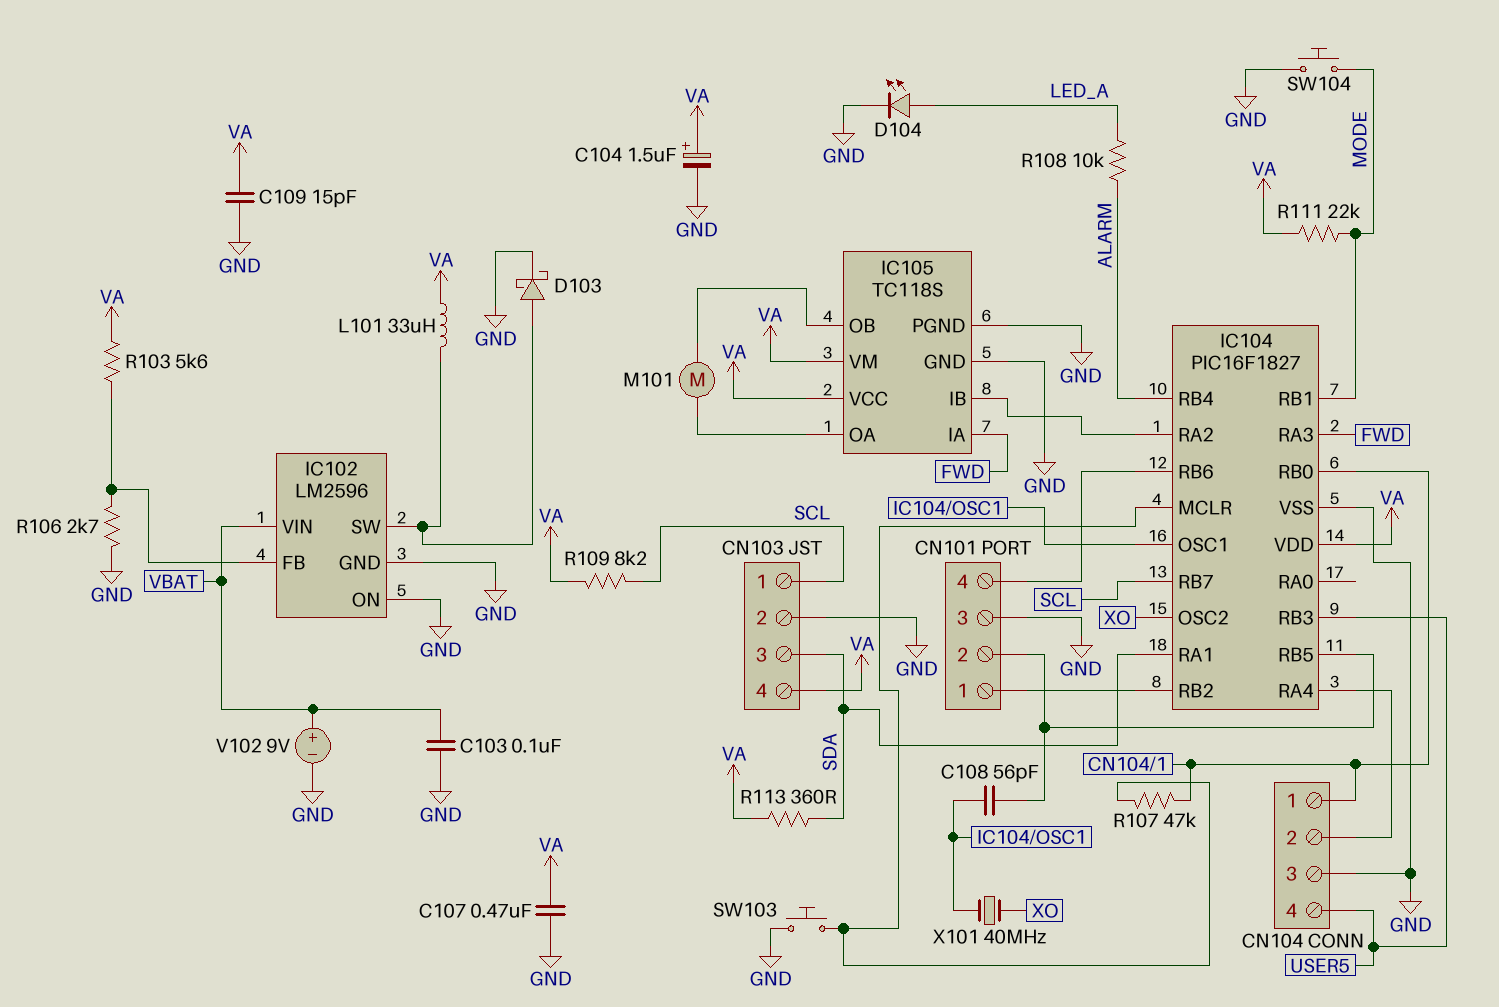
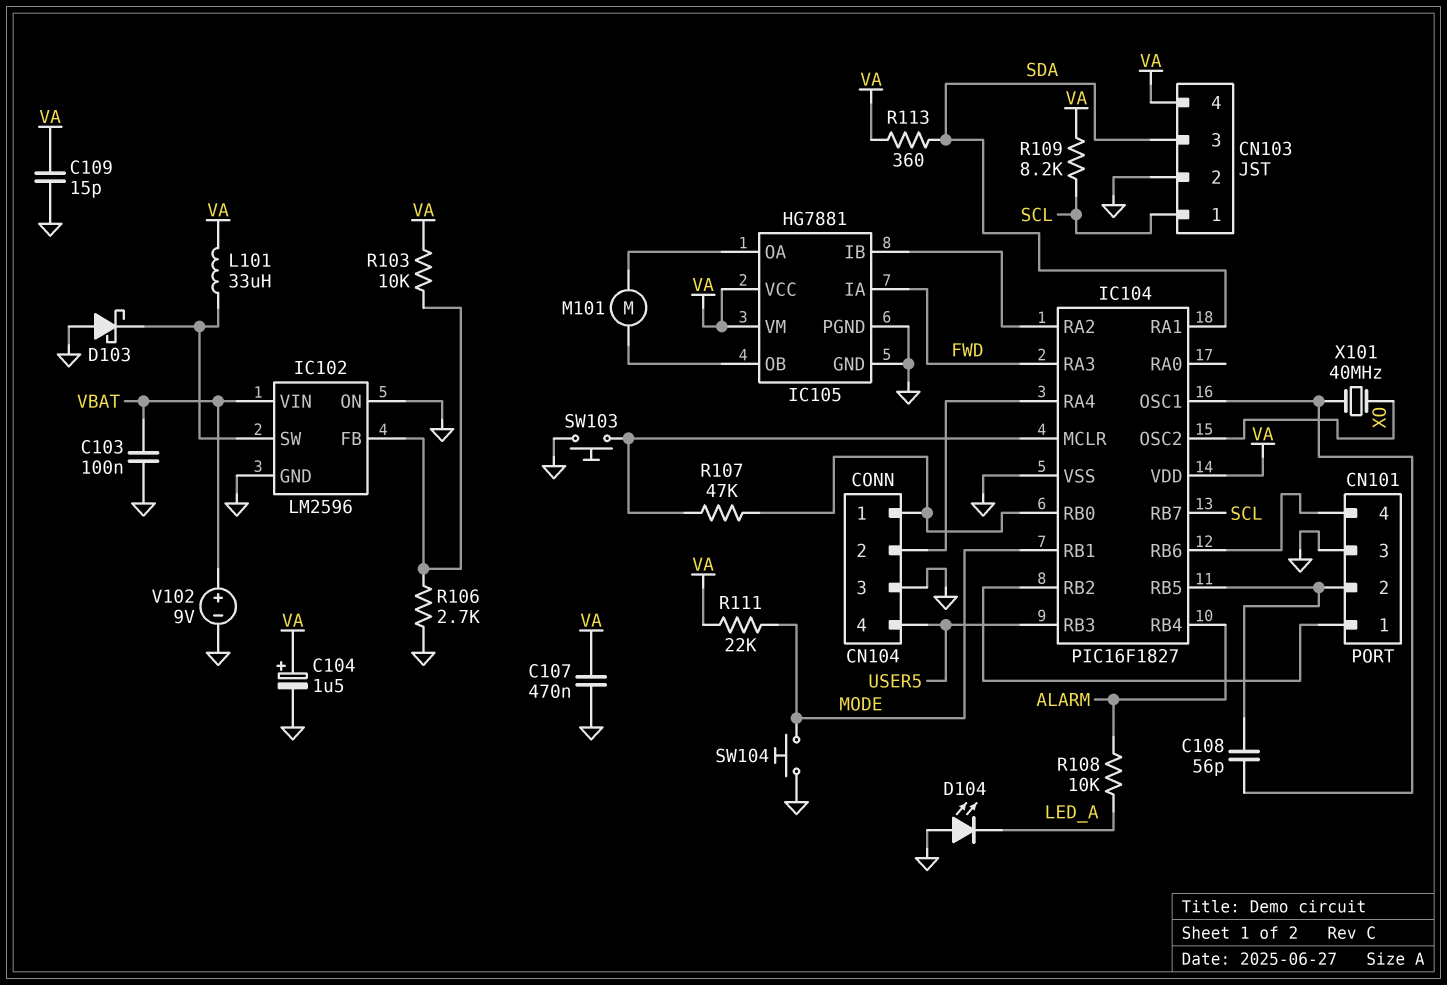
D103: schottky (A IC102/SW, K GND) -> schottky (A GND, K IC102/SW)
D104: LED (A LED_A, K GND) -> LED (A GND, K LED_A)
IC105: TC118S -> HG7881
R103: 5.6k (IC102/FB, VA) -> 10k (IC102/FB, VA)

